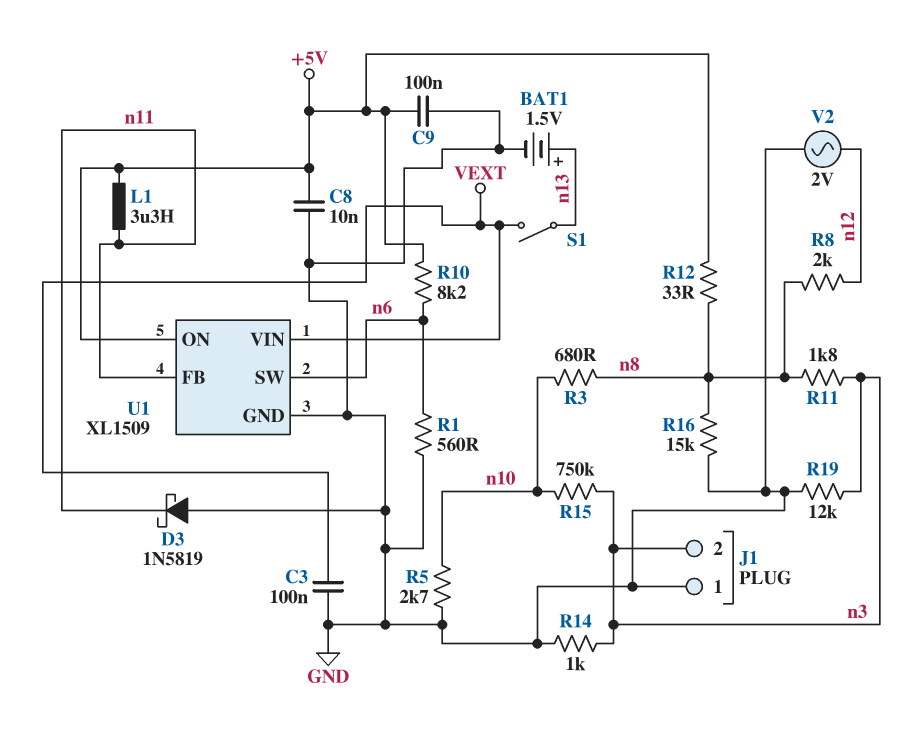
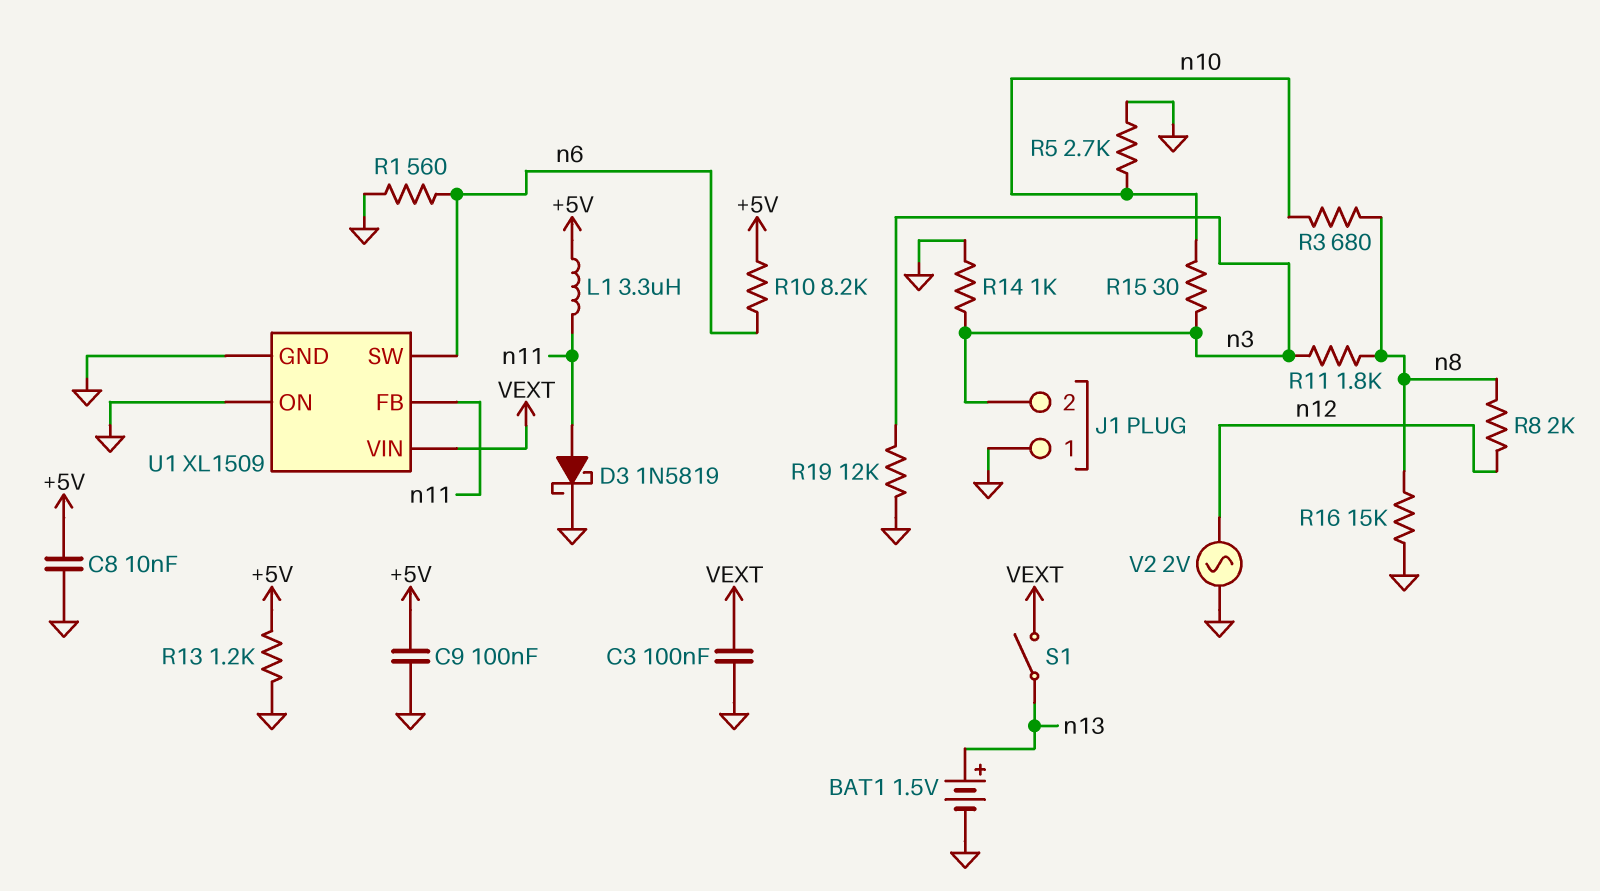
D3: schottky 1N5819 (A GND, K n11) -> schottky 1N5819 (A n11, K GND)
R12: 33 (+5V, n8) -> none
R13: none -> 1.2k (+5V, GND)
R15: 750k (n3, n10) -> 30 (n3, n10)
U1 pin ON: +5V -> GND

